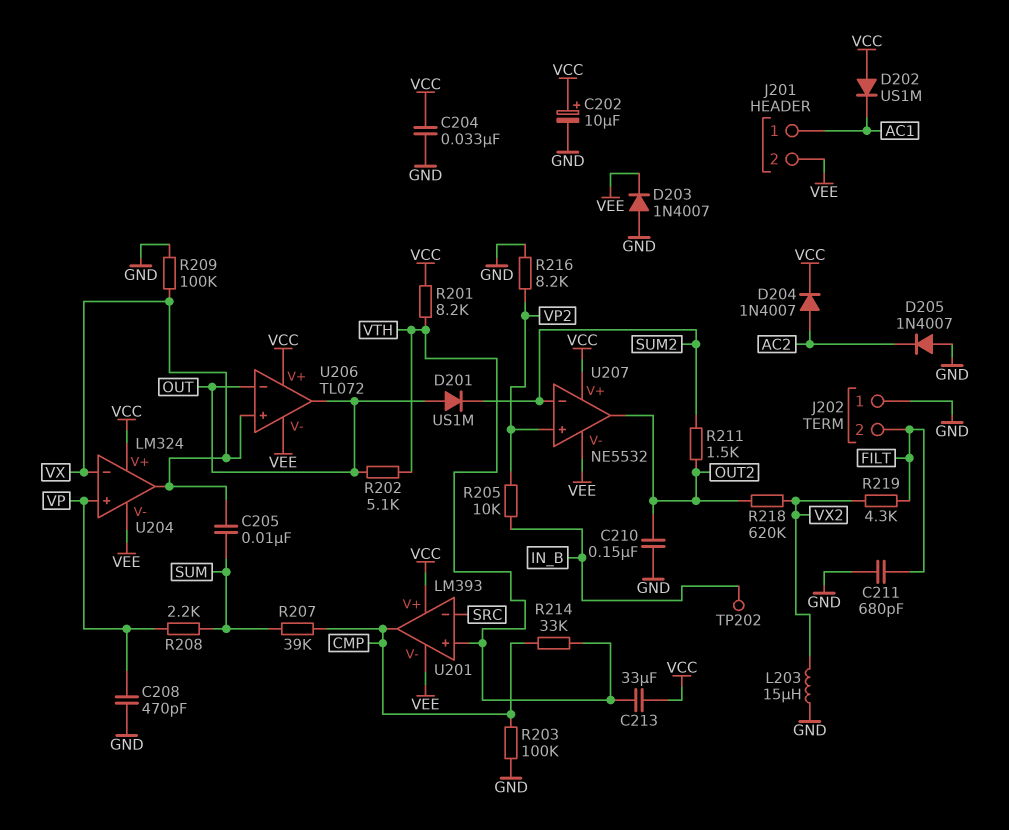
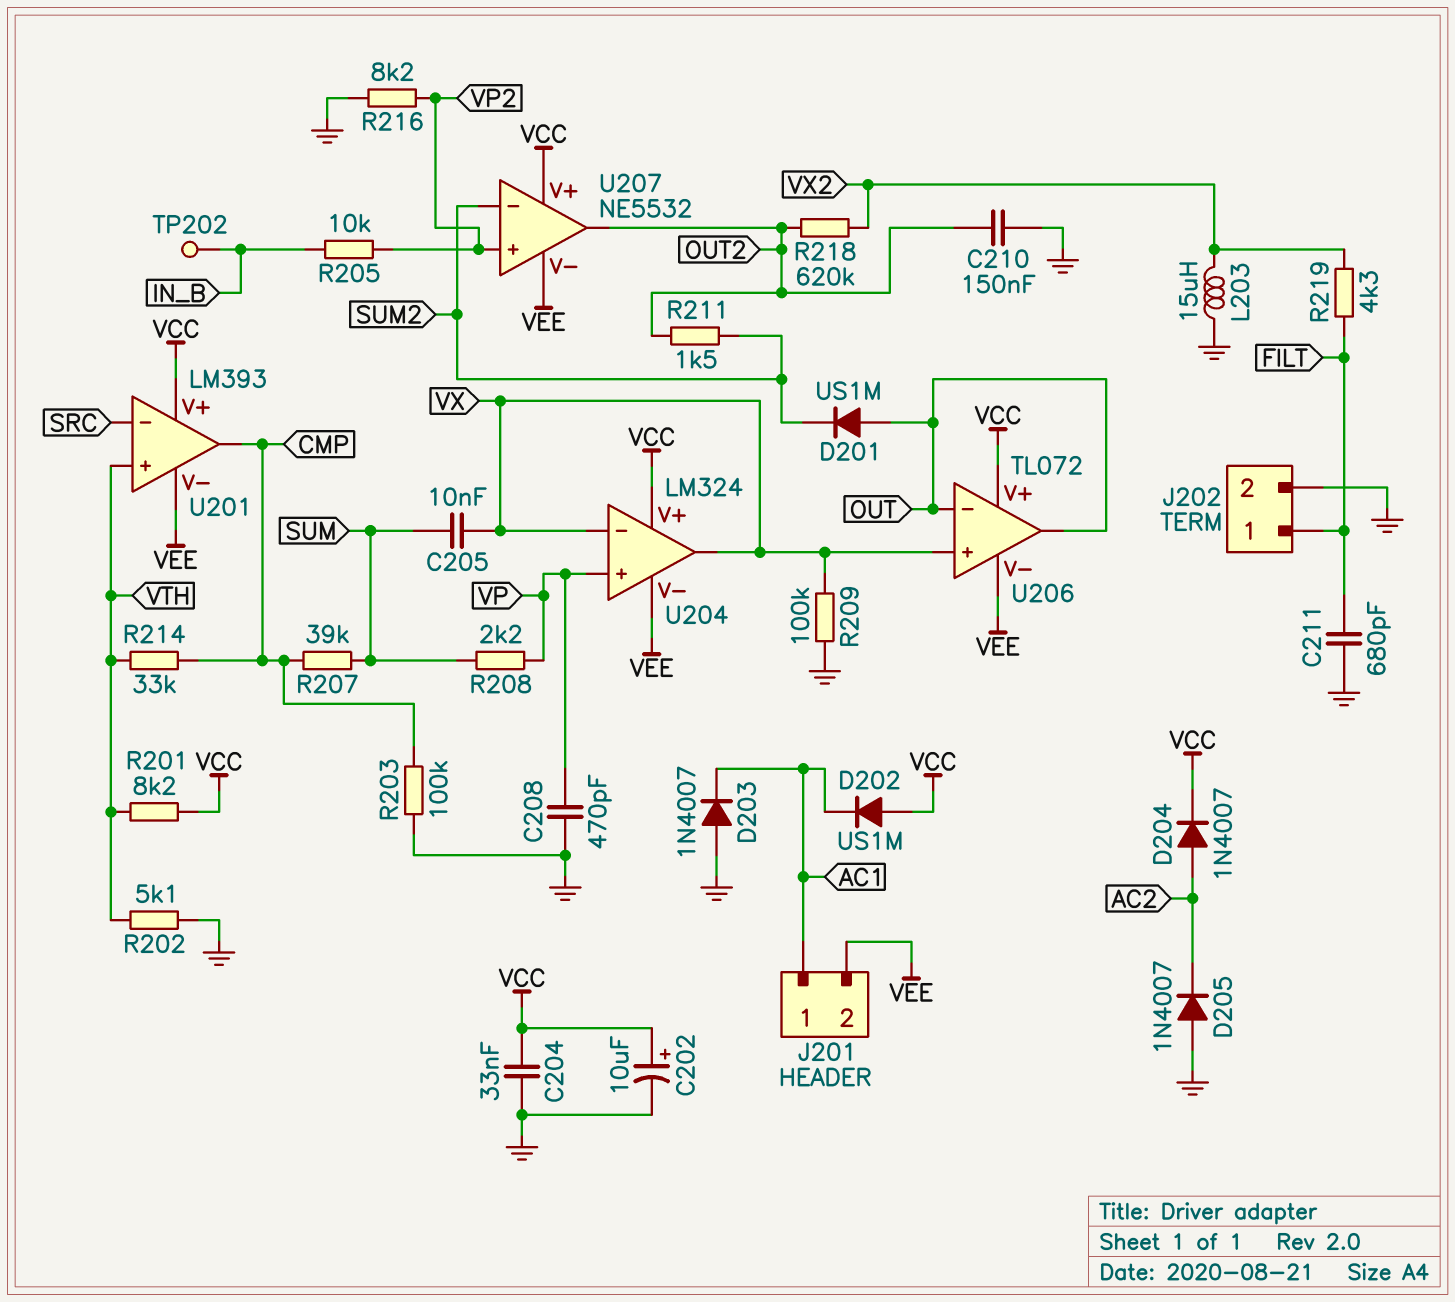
C213: 33uF (VCC, VTH) -> none
D203: diode 1N4007 (A GND, K VEE) -> diode 1N4007 (A GND, K AC1)
J202 pin 1: GND -> FILT
J202 pin 2: FILT -> GND
R202: 5.1k (OUT, VTH) -> 5.1k (GND, VTH)

